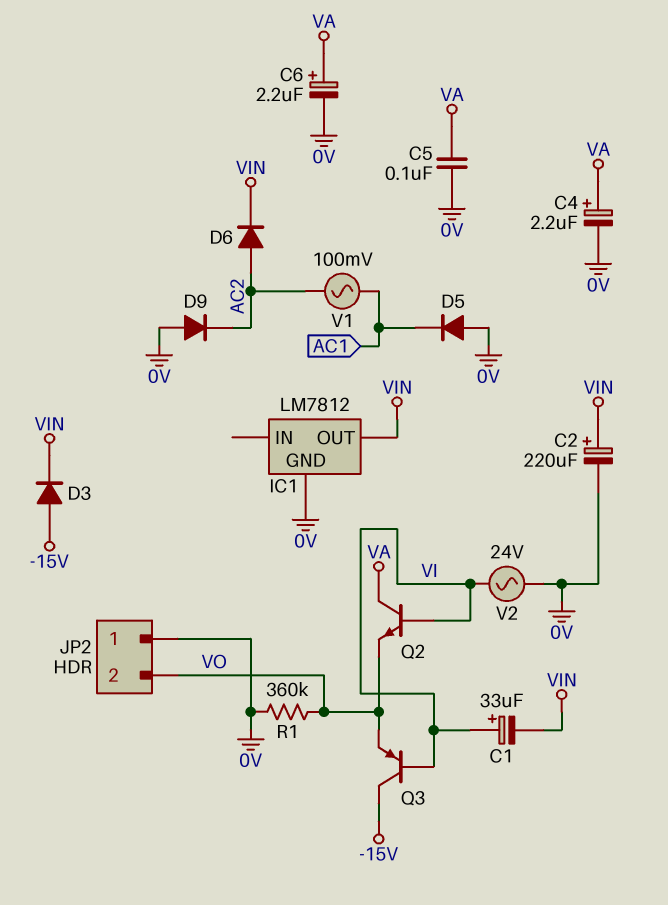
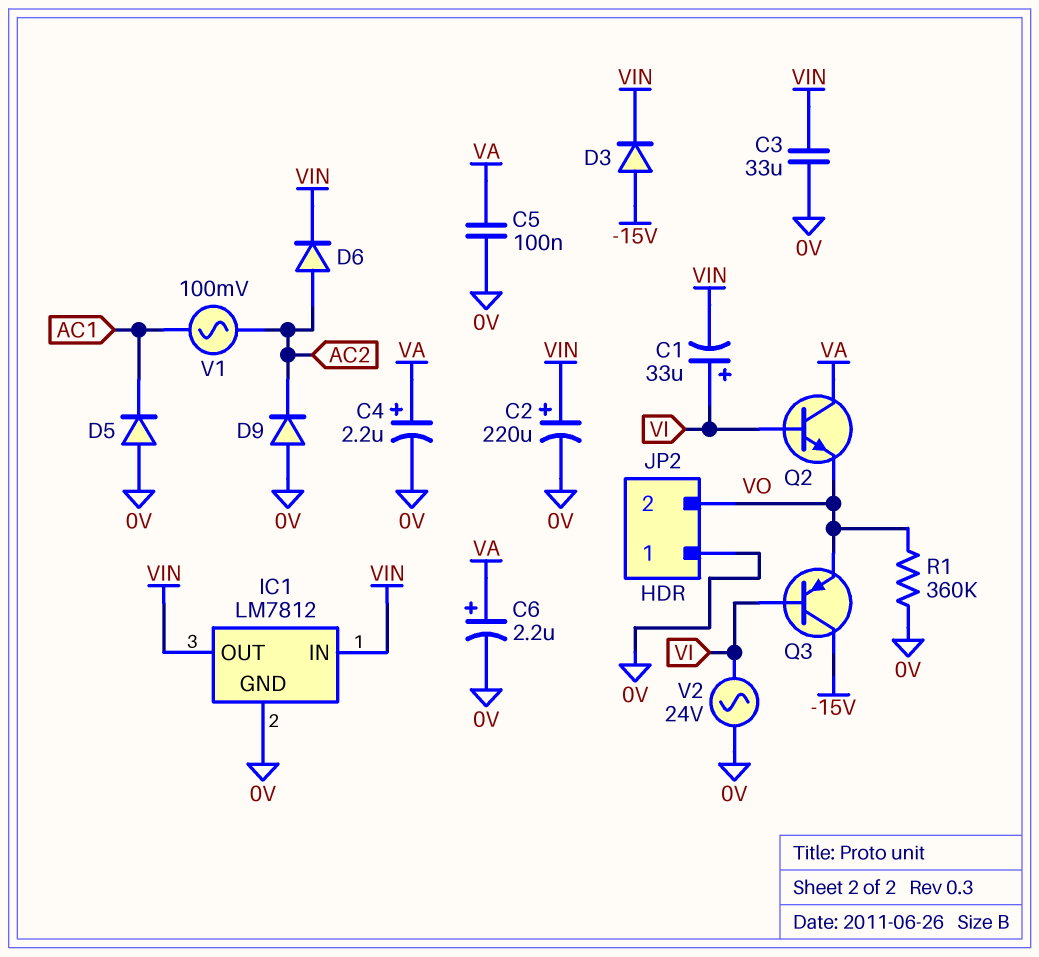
C3: none -> 33uF (0V, VIN)
IC1 pin IN: none -> VIN

